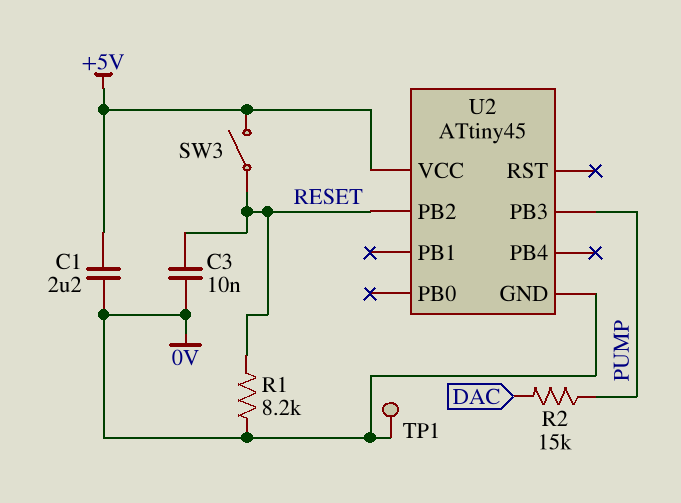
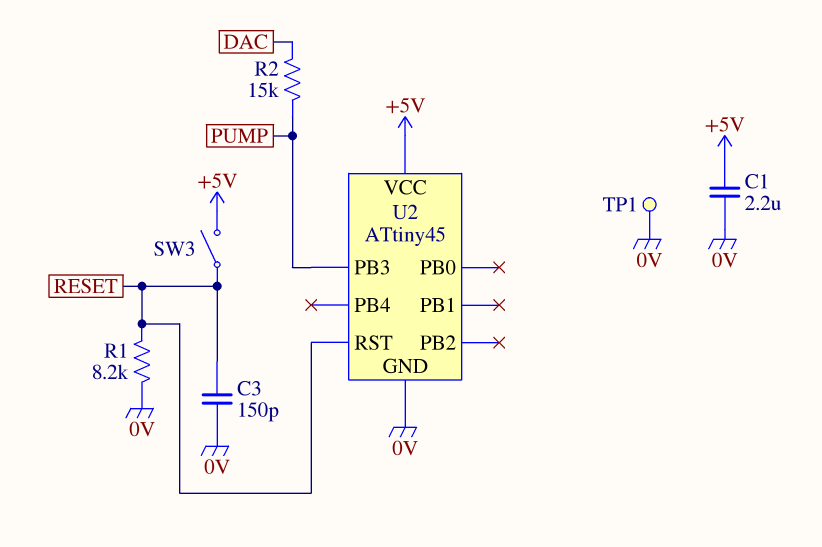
C3: 10nF (0V, RESET) -> 150pF (0V, RESET)
U2 pin PB2: RESET -> none
U2 pin RST: none -> RESET

